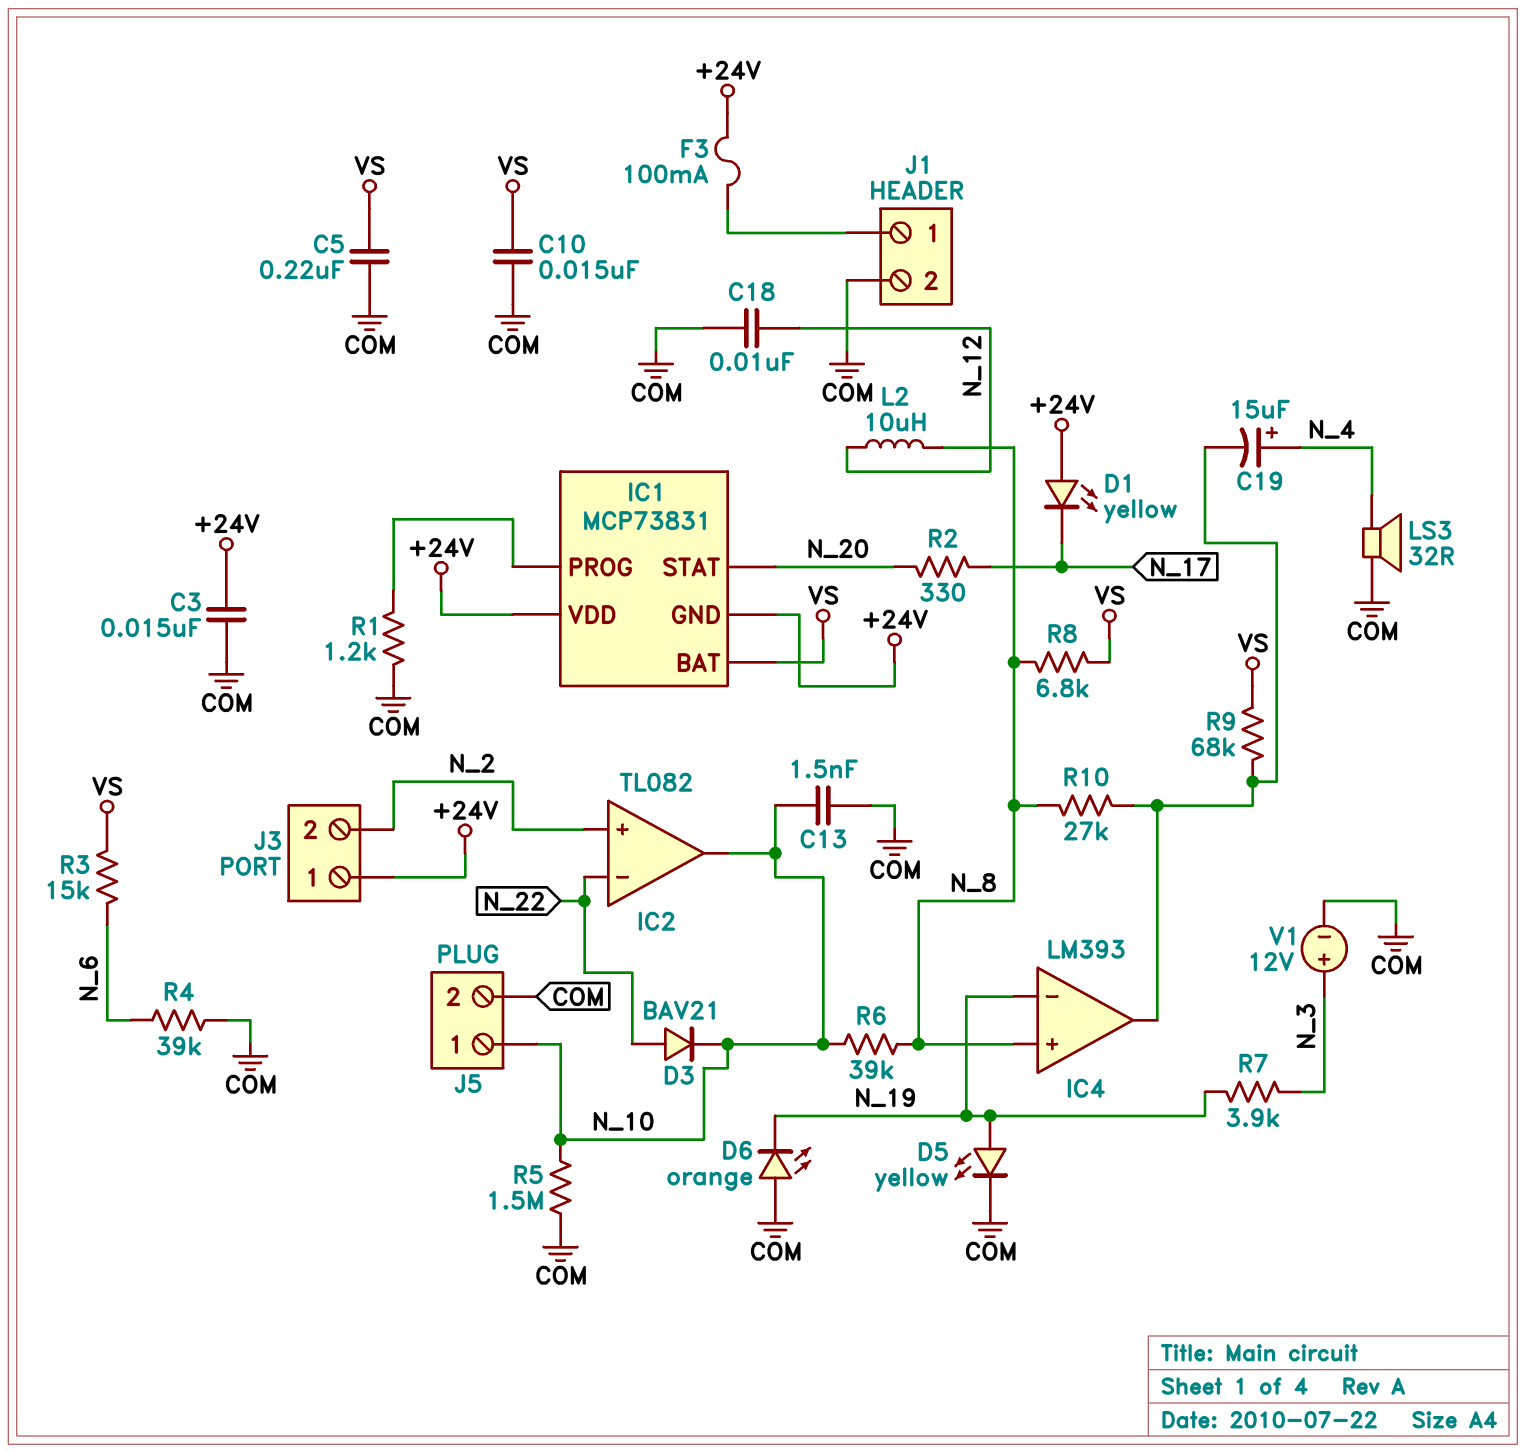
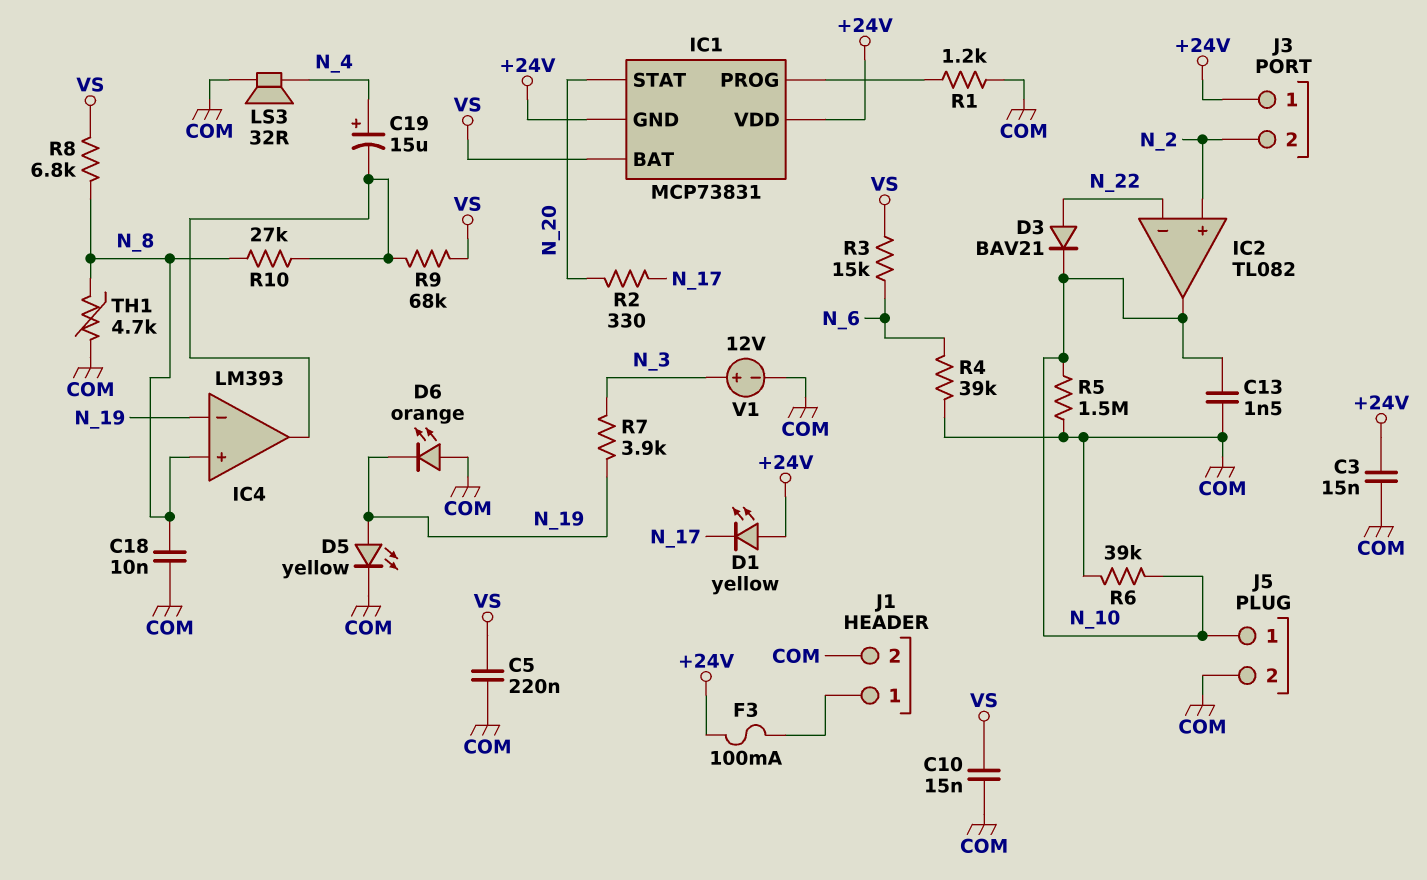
C18: 10nF (COM, N_12) -> 10nF (COM, N_8)
L2: 10uH (N_8, N_12) -> none
R6: 39k (N_8, N_10) -> 39k (COM, N_10)
TH1: none -> 4.7k (COM, N_8)

